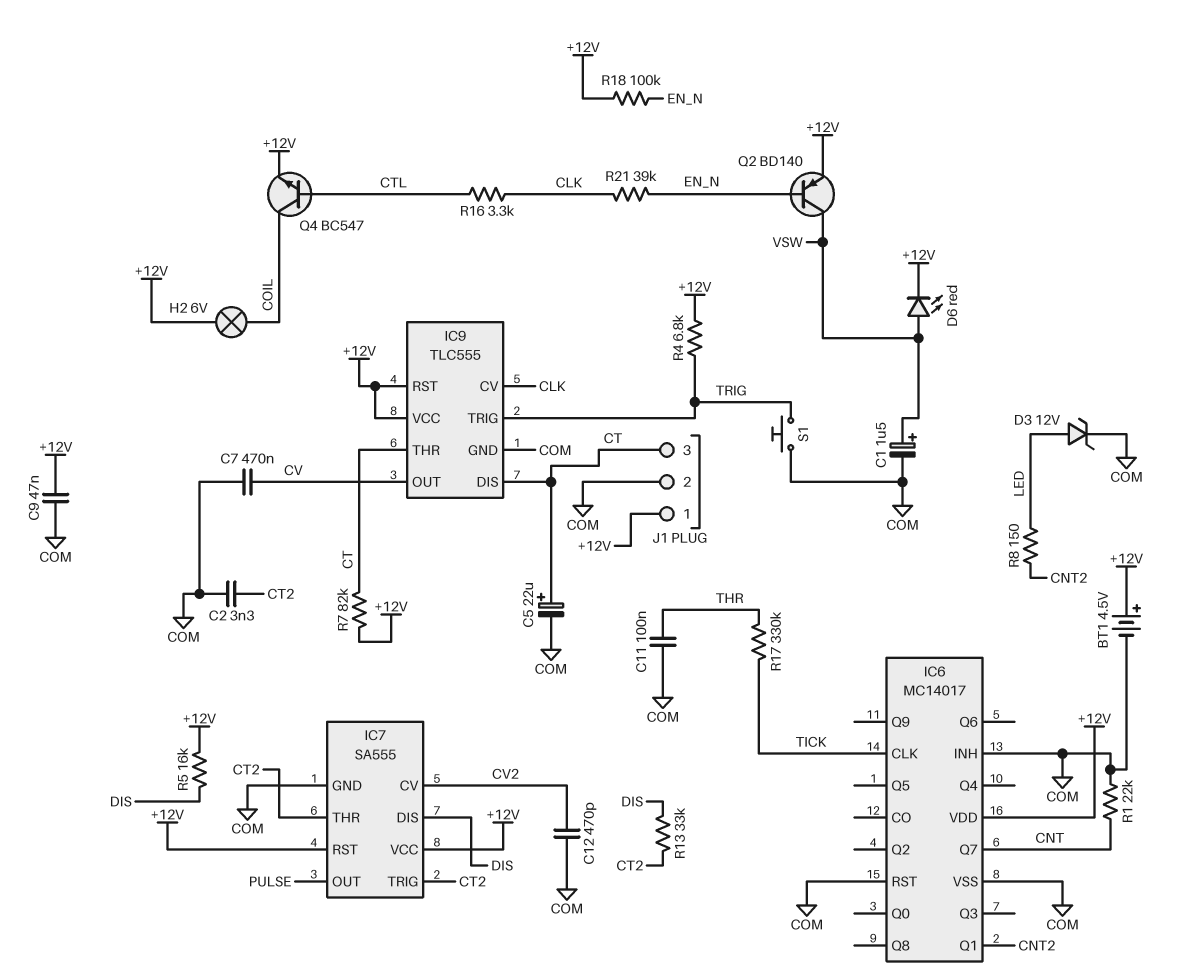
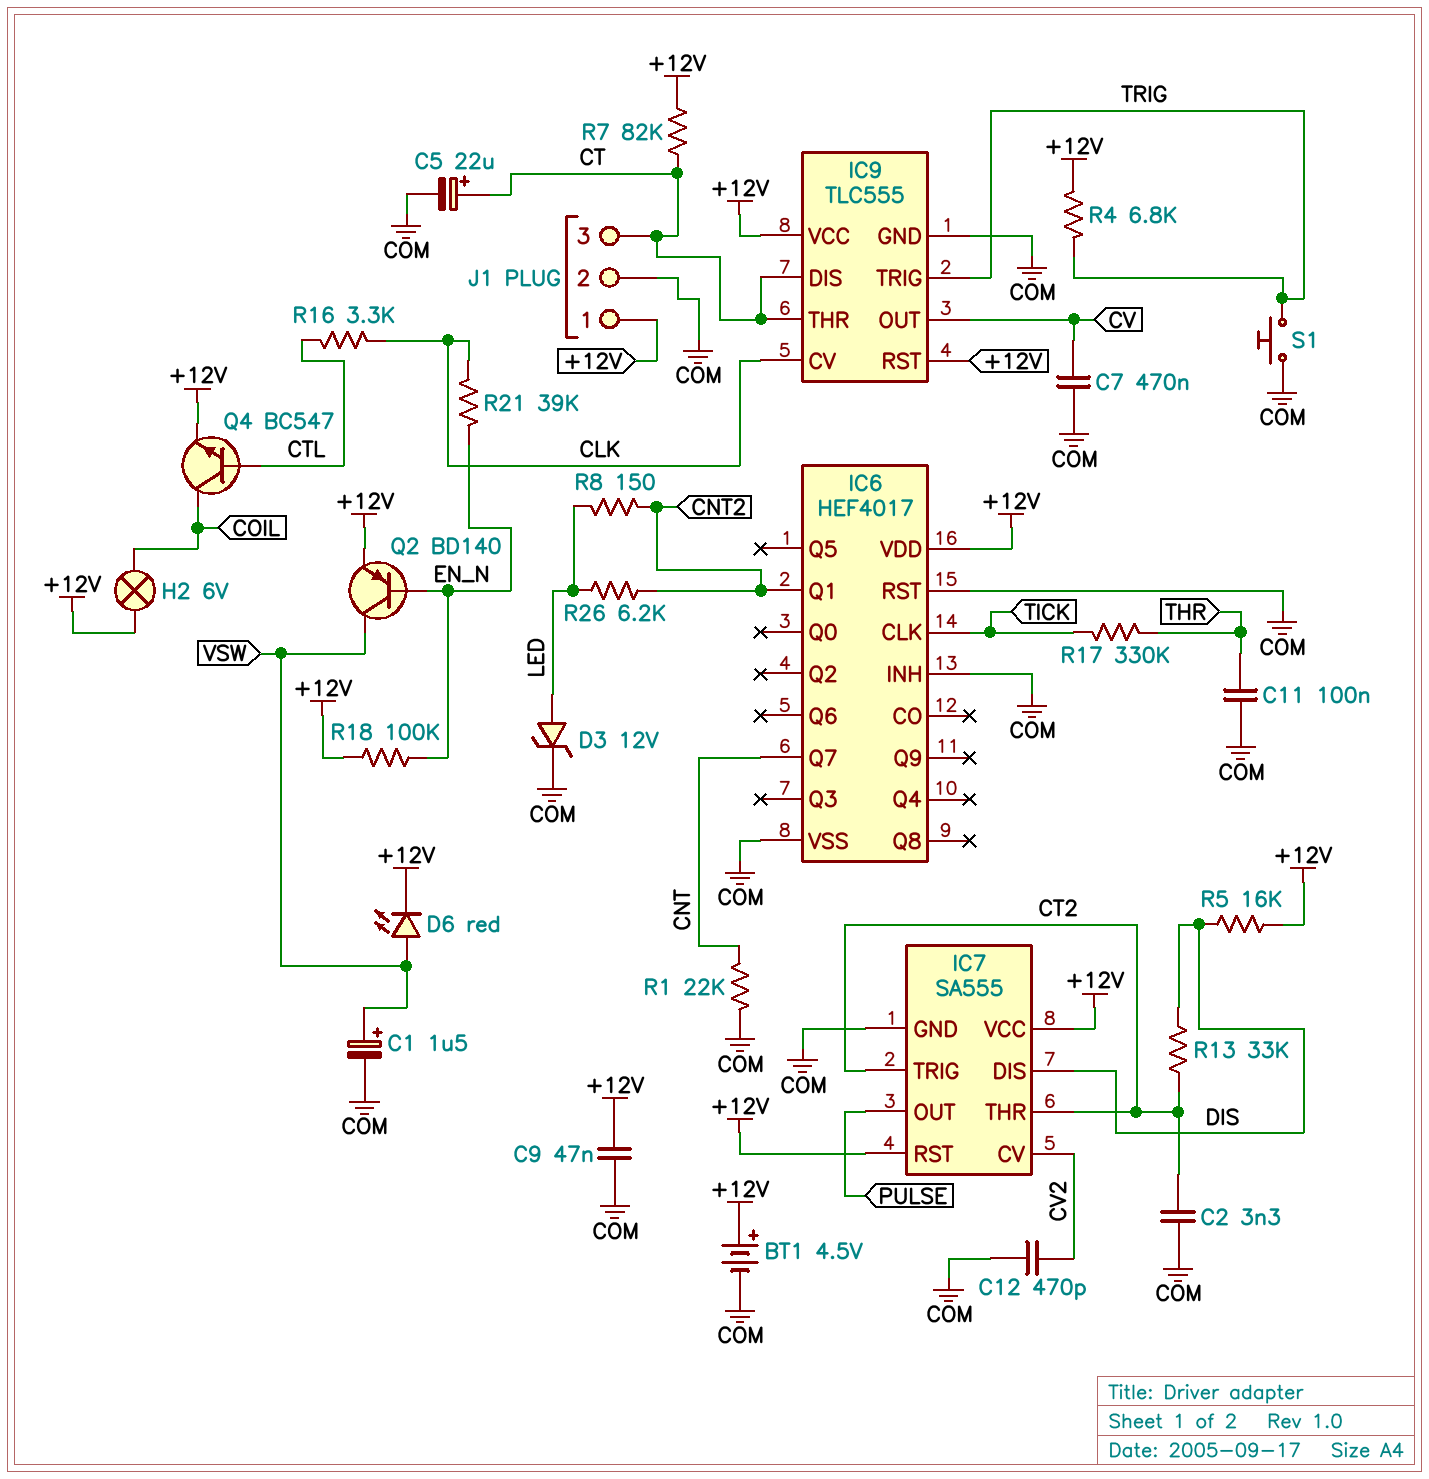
IC6: MC14017 -> HEF4017
R26: none -> 6.2k (CNT2, LED)

